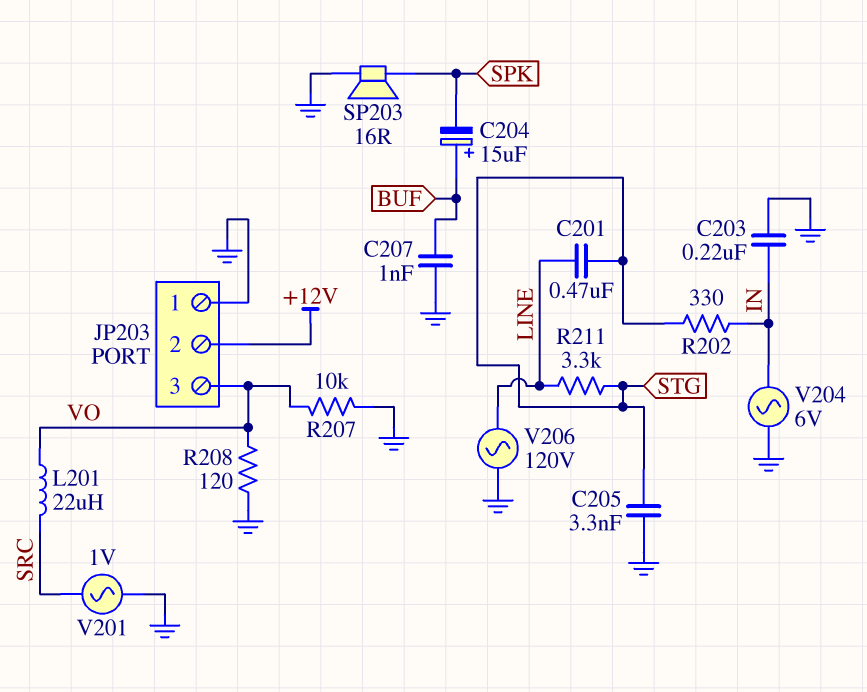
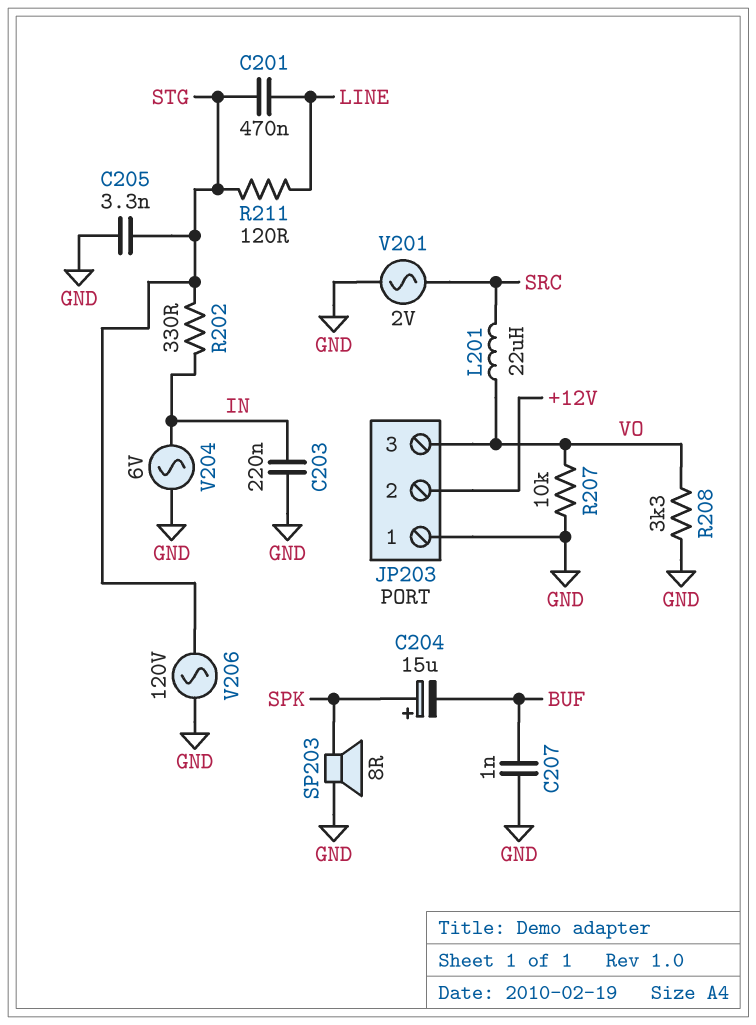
C204: 15uF (plus BUF, minus SPK) -> 15uF (plus SPK, minus BUF)
R208: 120 (GND, VO) -> 3.3k (GND, VO)
R211: 3.3k (LINE, STG) -> 120 (LINE, STG)
SP203: speaker 16R (GND, SPK) -> speaker 8R (GND, SPK)
V201: AC 1V (GND, SRC) -> AC 2V (GND, SRC)
V206: AC 120V (GND, LINE) -> AC 120V (GND, STG)

